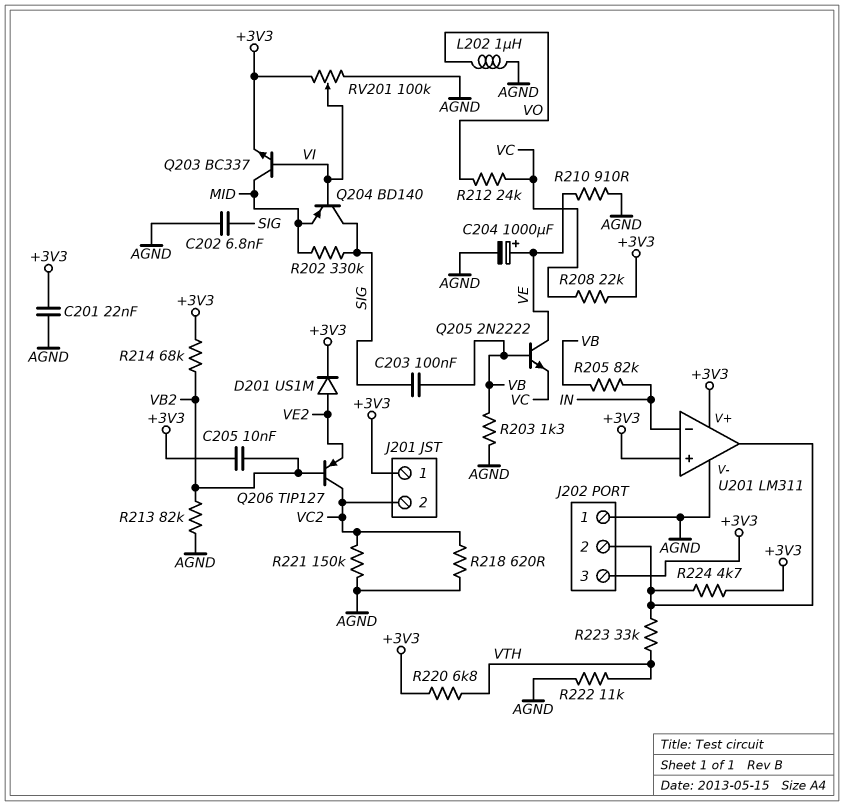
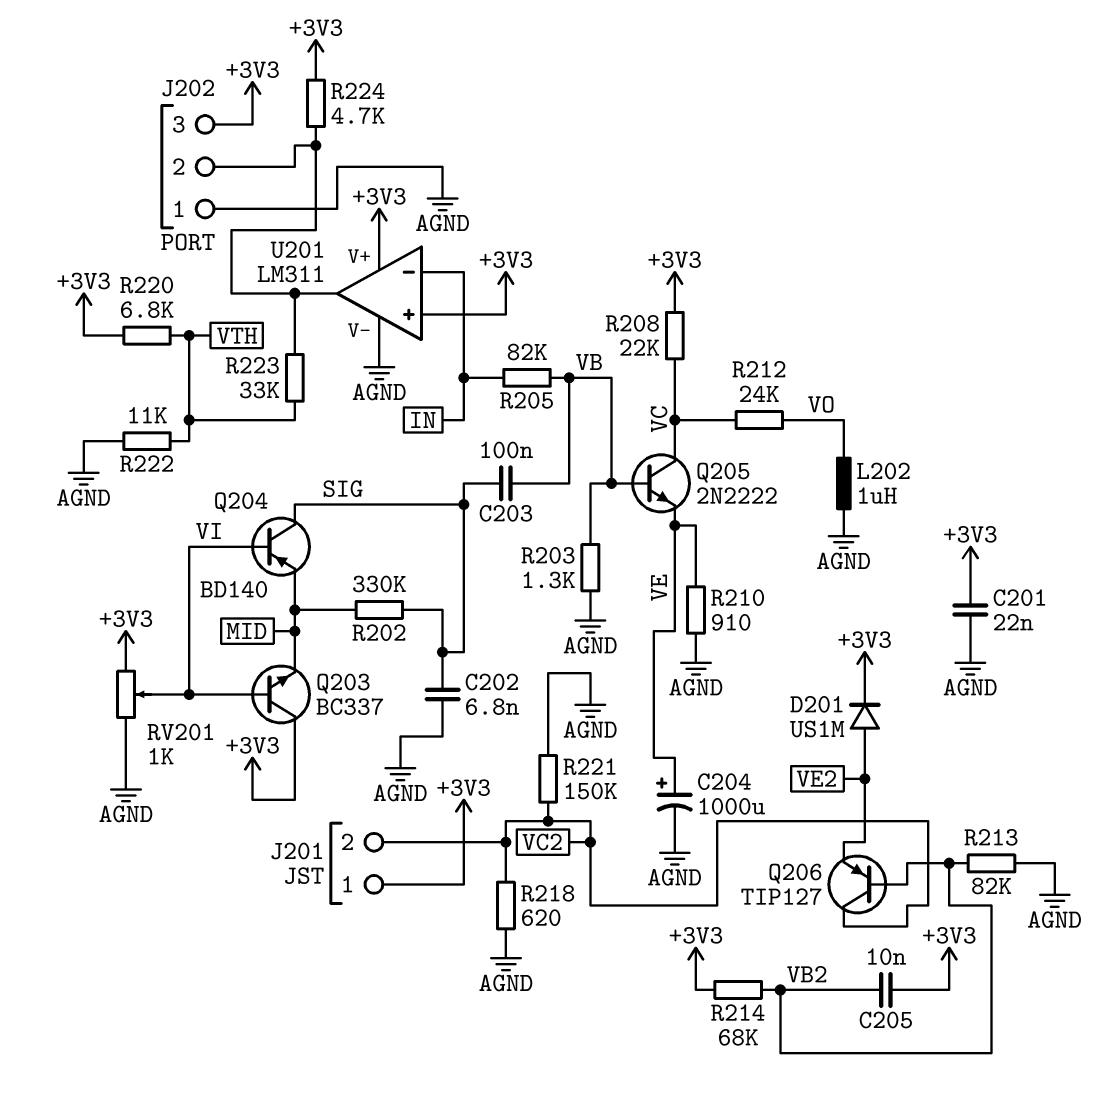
Q203: NPN BC337 (B VI, C MID, E +3V3) -> NPN BC337 (B VI, C +3V3, E MID)
Q205: NPN 2N2222 (B VB, C VE, E VC) -> NPN 2N2222 (B VB, C VC, E VE)
RV201: 100k (+3V3, AGND, wiper VI) -> 1k (+3V3, AGND, wiper VI)

